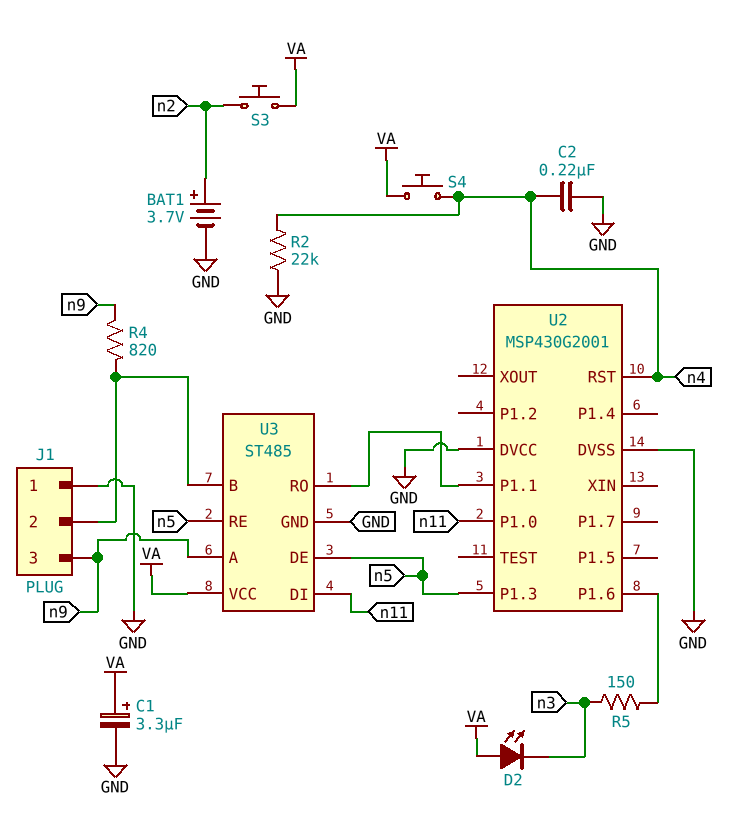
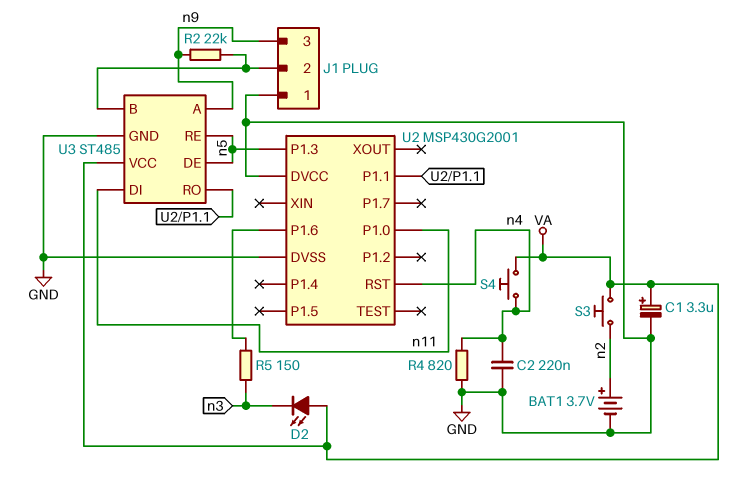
R2: 22k (GND, n4) -> 22k (J1/2, n9)
R4: 820 (J1/2, n9) -> 820 (GND, n4)

